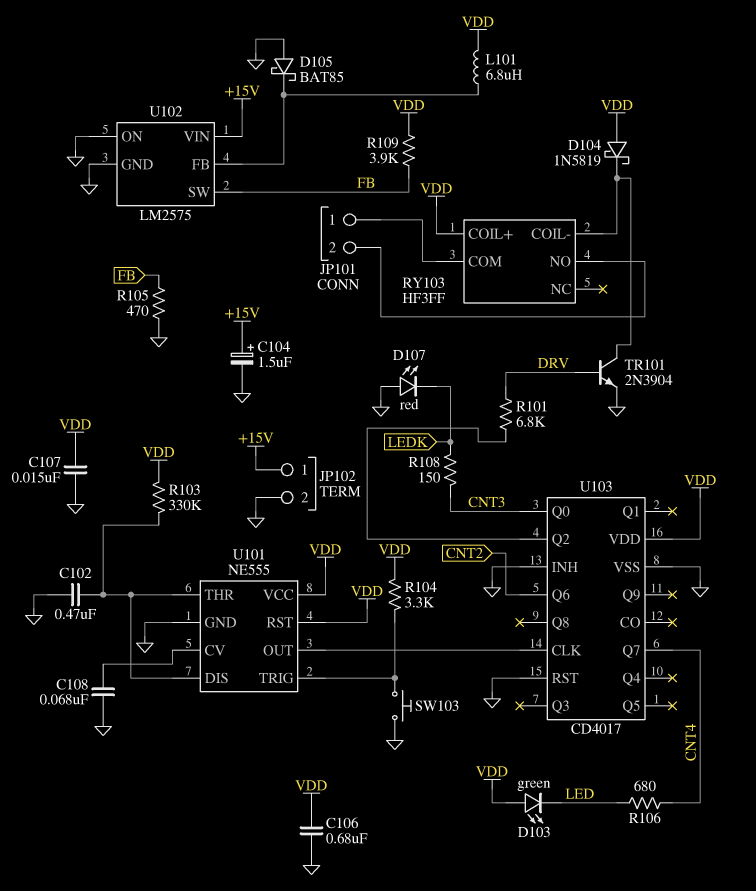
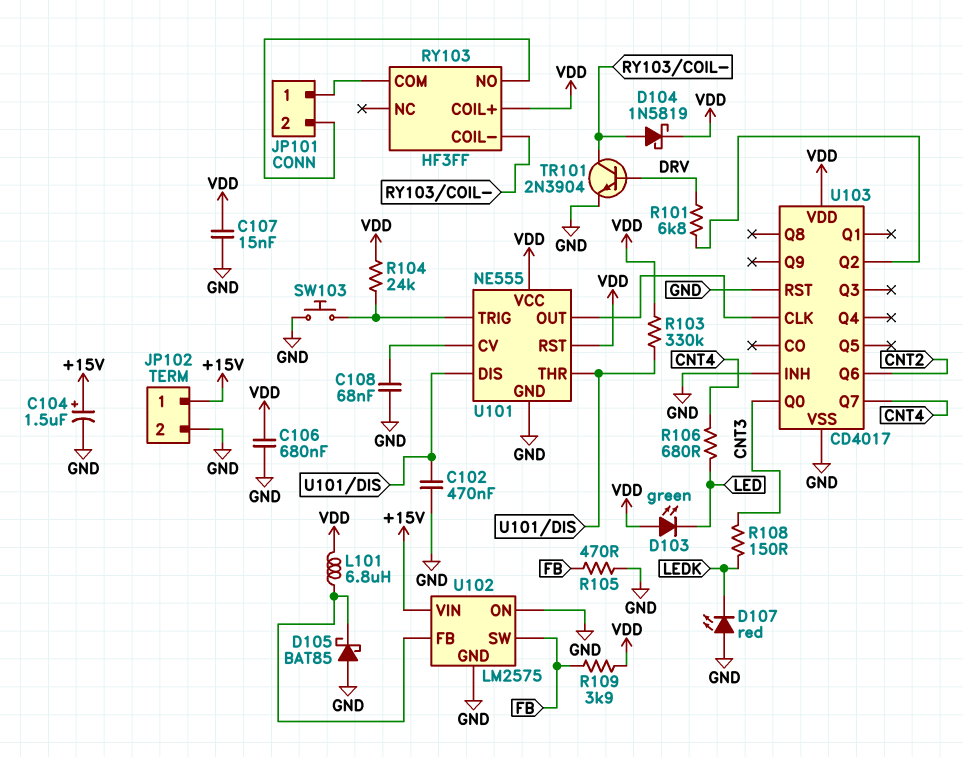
D104: schottky 1N5819 (A VDD, K RY103/COIL-) -> schottky 1N5819 (A RY103/COIL-, K VDD)
R104: 3.3k (U101/TRIG, VDD) -> 24k (U101/TRIG, VDD)

